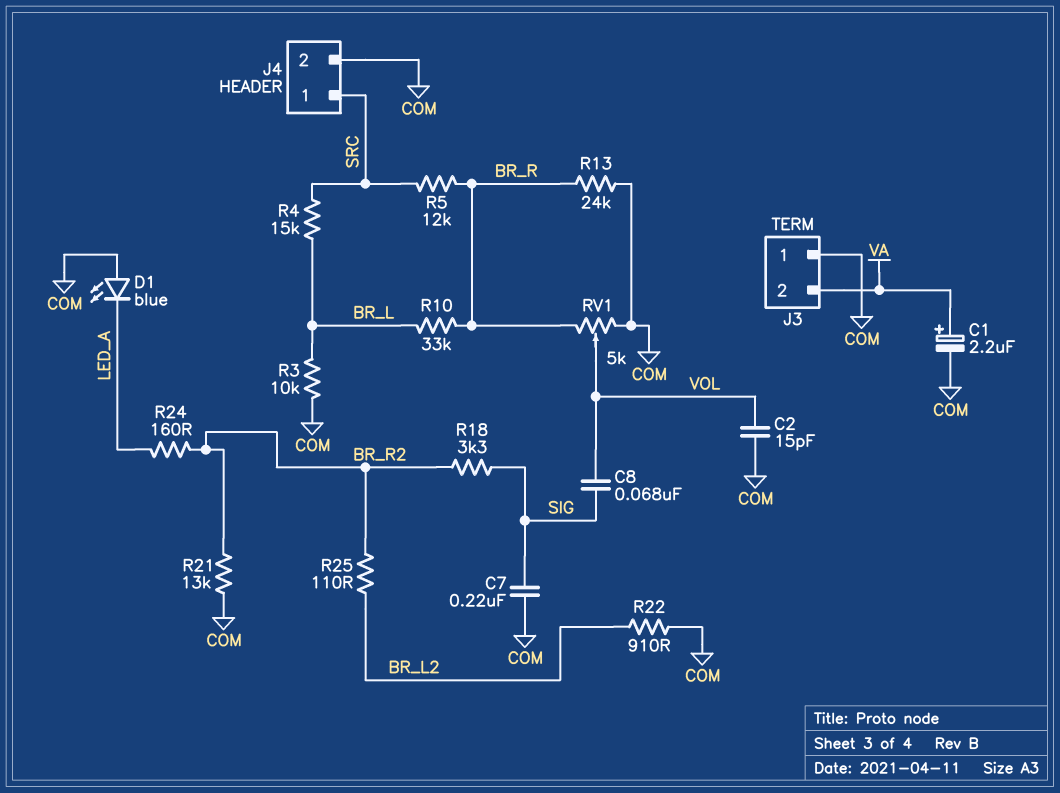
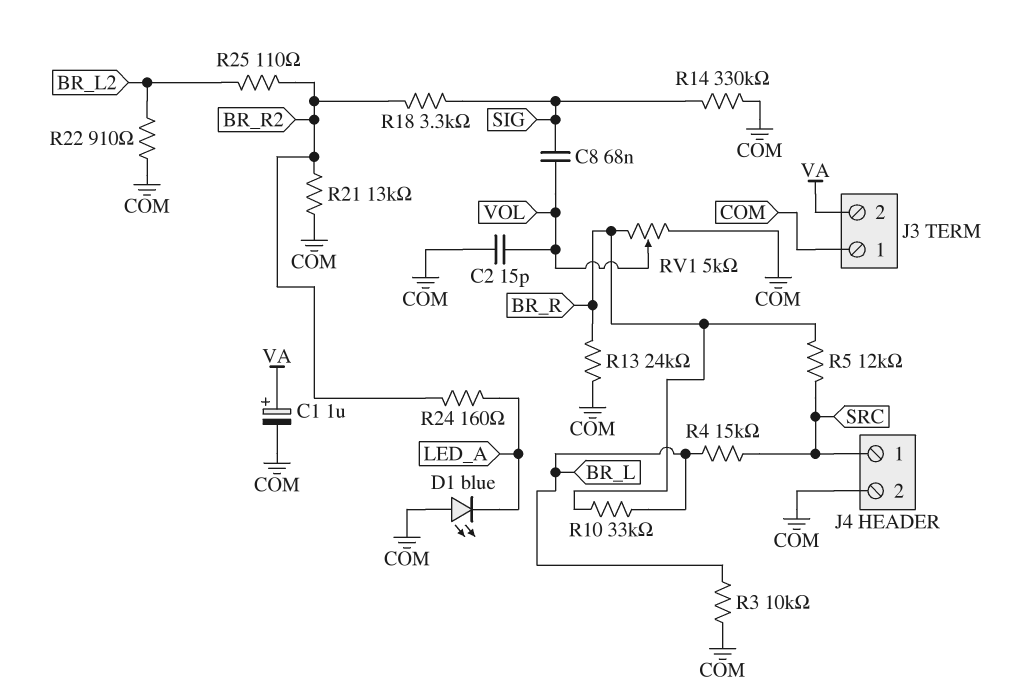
C1: 2.2uF (plus VA, minus COM) -> 1uF (plus VA, minus COM)
C7: 220nF (COM, SIG) -> none
R14: none -> 330k (COM, SIG)

